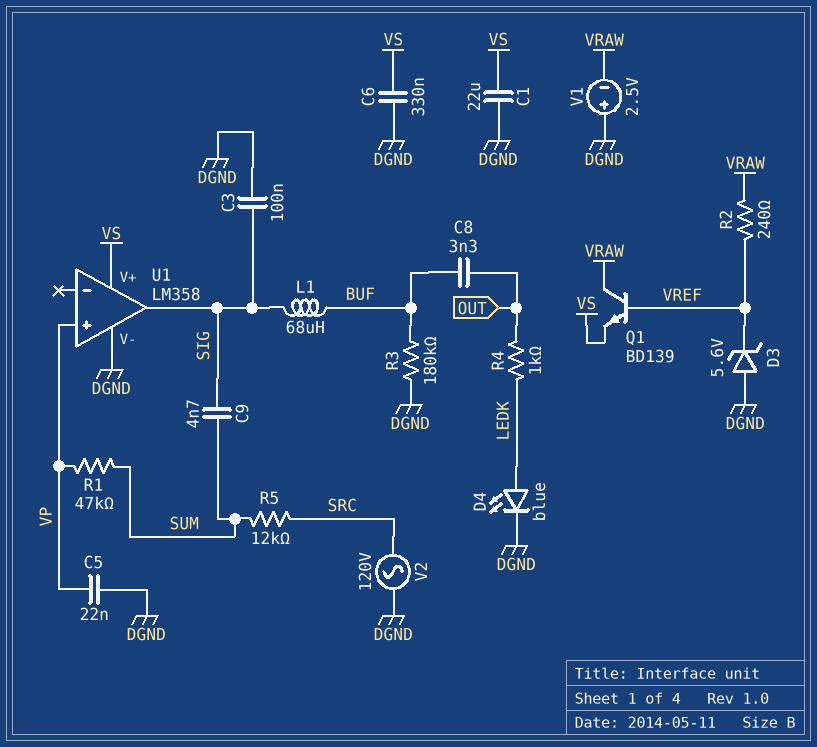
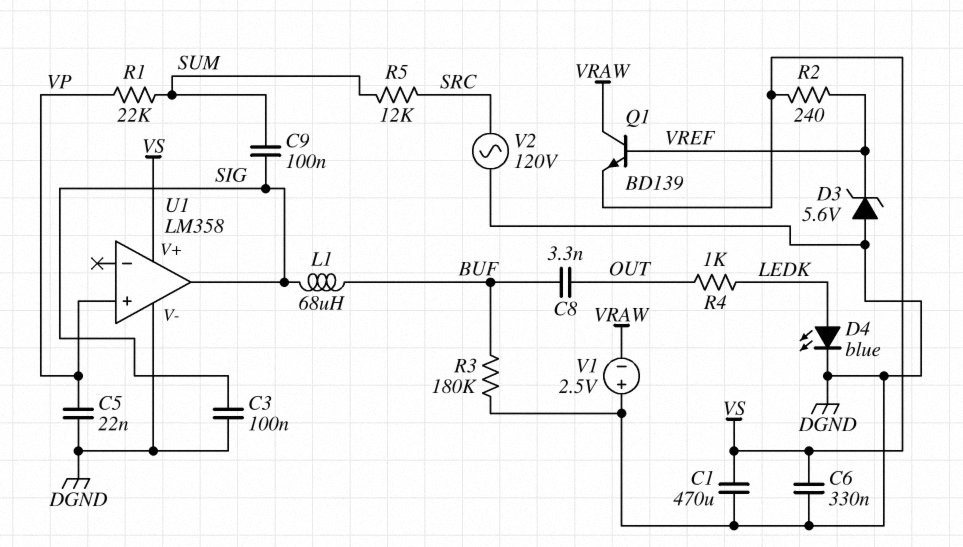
C1: 22uF (DGND, VS) -> 470uF (DGND, VS)
C9: 4.7nF (SIG, SUM) -> 100nF (SIG, SUM)
R1: 47k (SUM, VP) -> 22k (SUM, VP)
R2: 240 (VRAW, VREF) -> 240 (VREF, VS)

